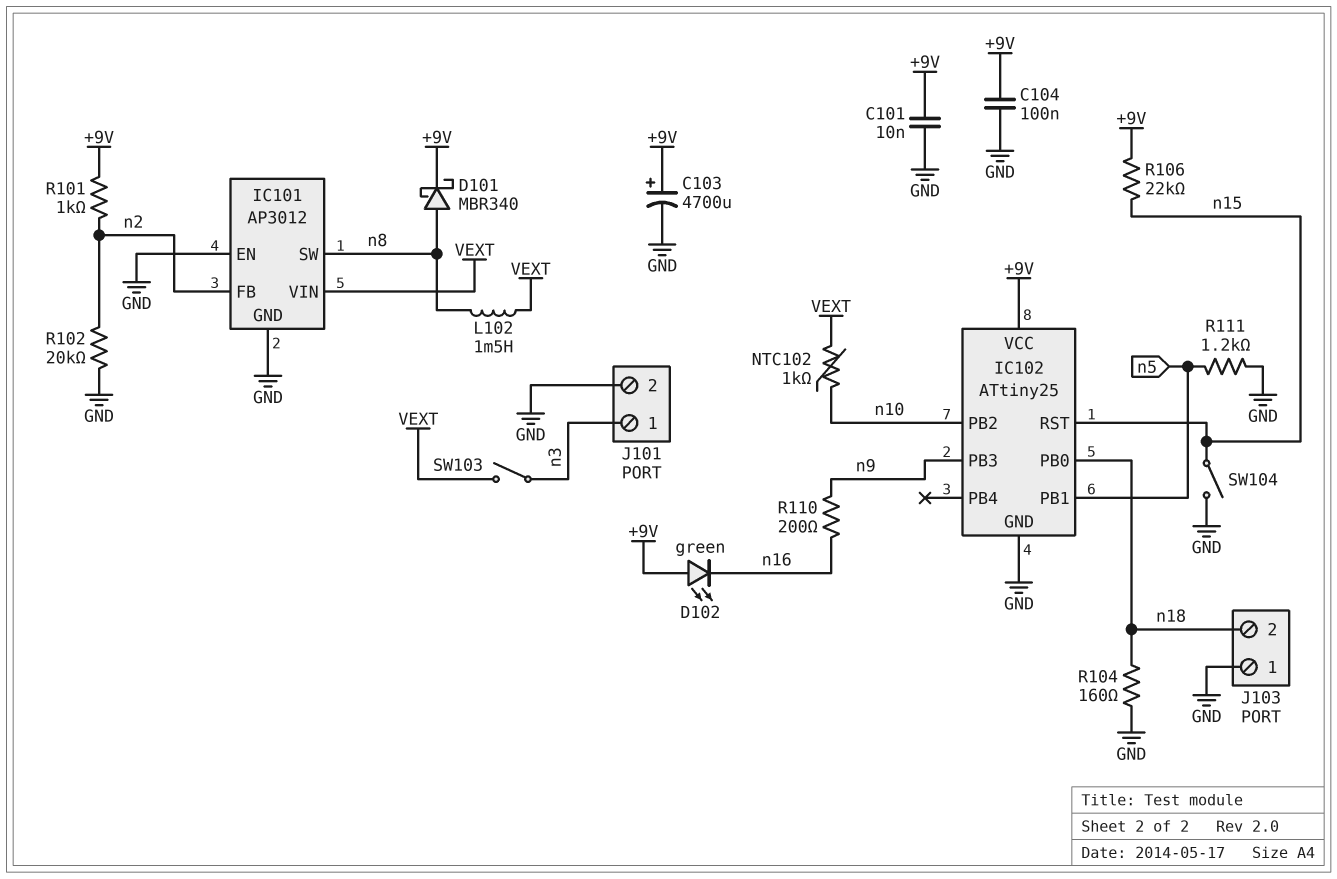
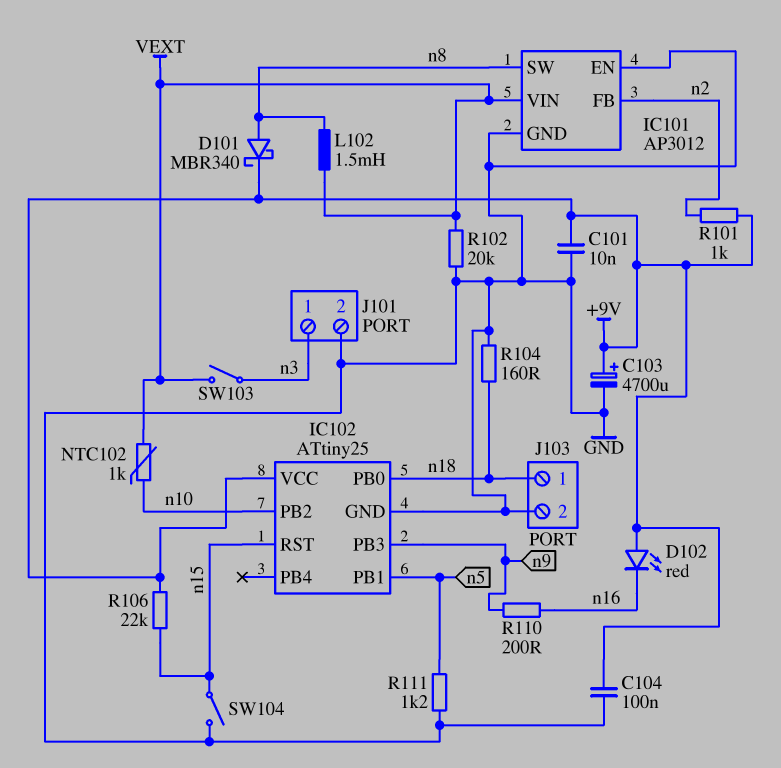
D102: LED green (A +9V, K n16) -> LED red (A +9V, K n16)
J103 pin 1: GND -> n18
J103 pin 2: n18 -> GND
R102: 20k (GND, n2) -> 20k (GND, VEXT)

